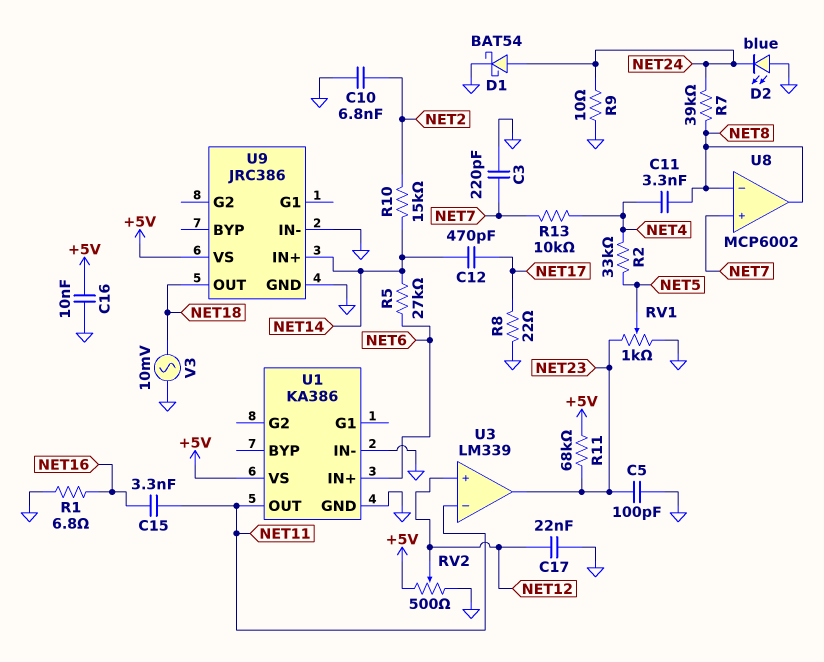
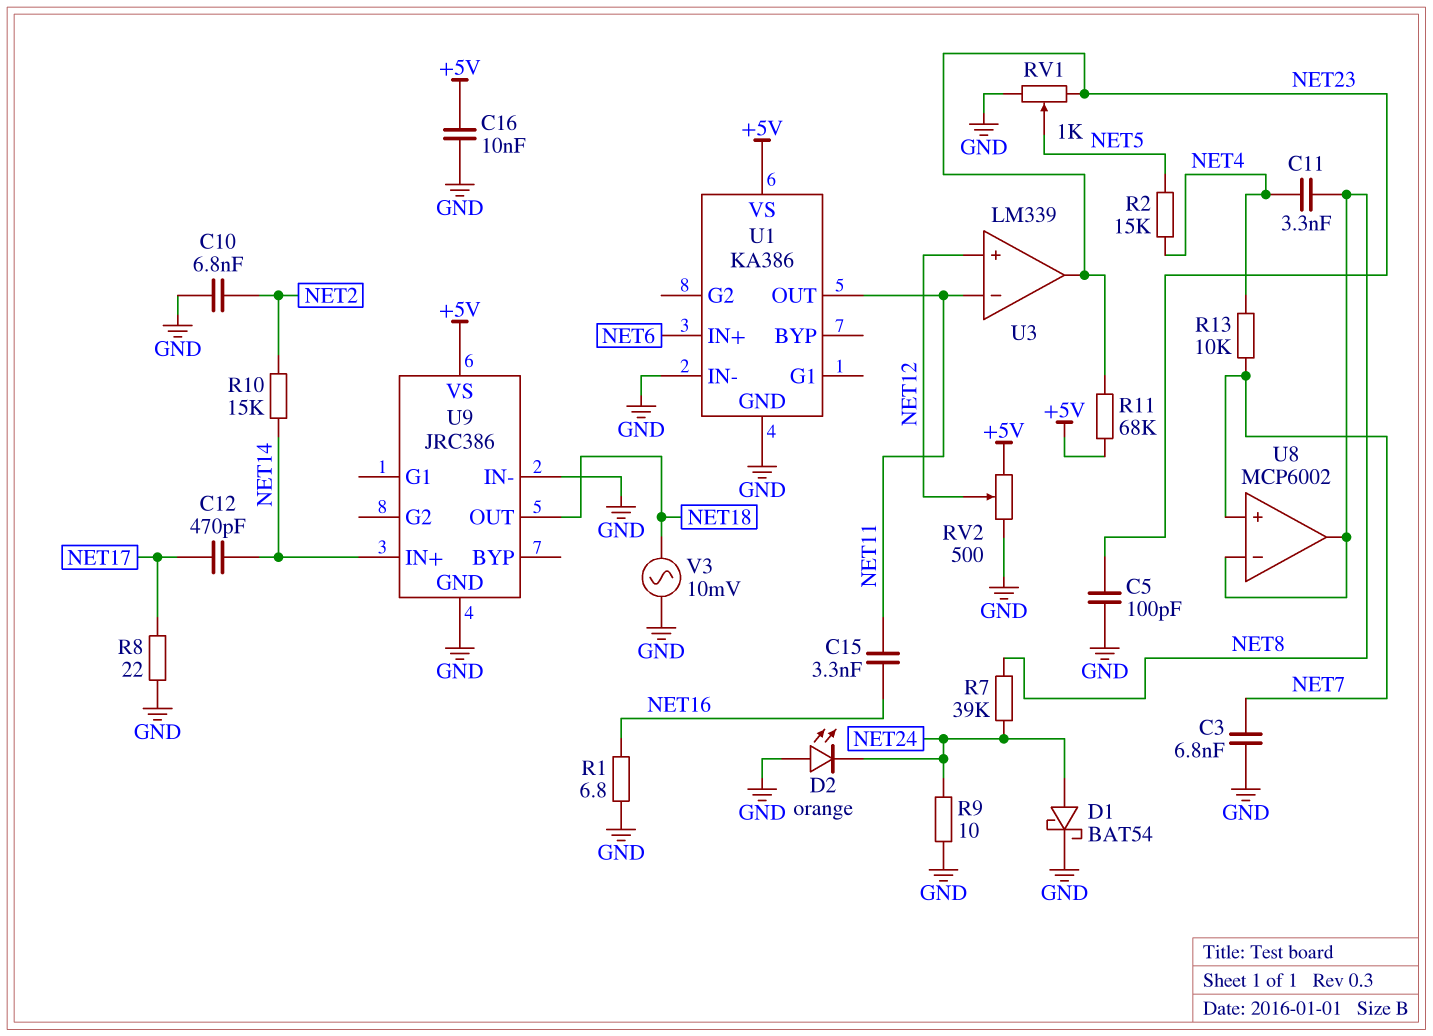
C3: 220pF (GND, NET7) -> 6.8nF (GND, NET7)
C17: 22nF (GND, NET12) -> none
D2: LED blue (A GND, K NET24) -> LED orange (A GND, K NET24)
R2: 33k (NET4, NET5) -> 15k (NET4, NET5)
R5: 27k (NET6, NET14) -> none

